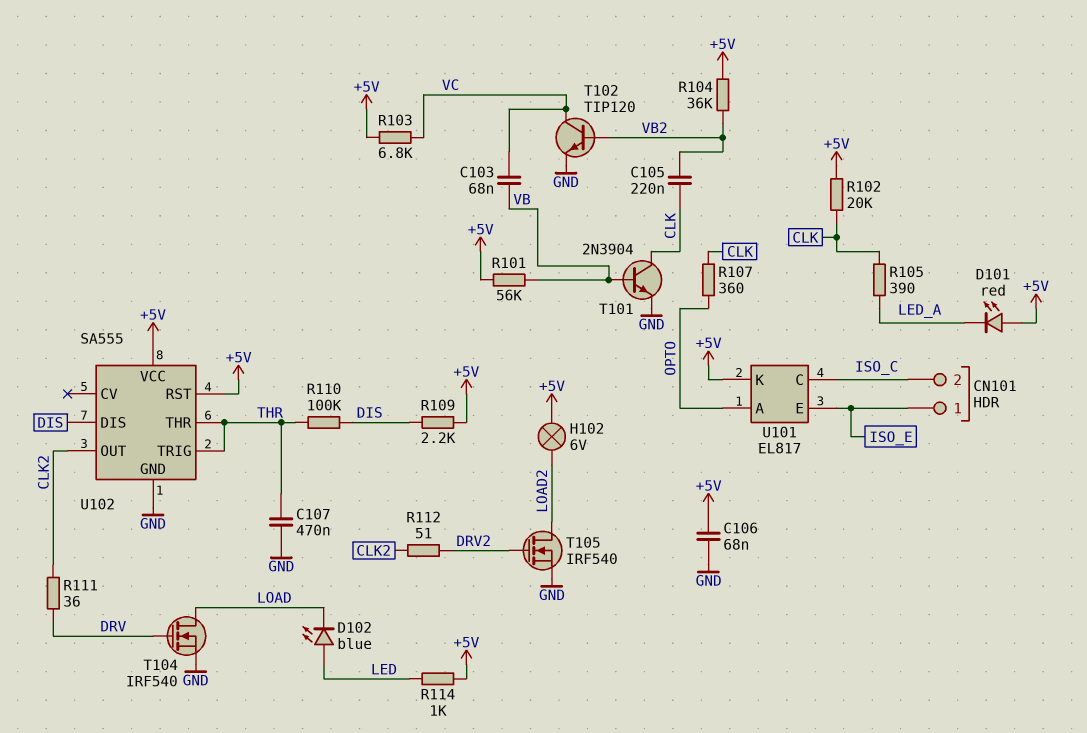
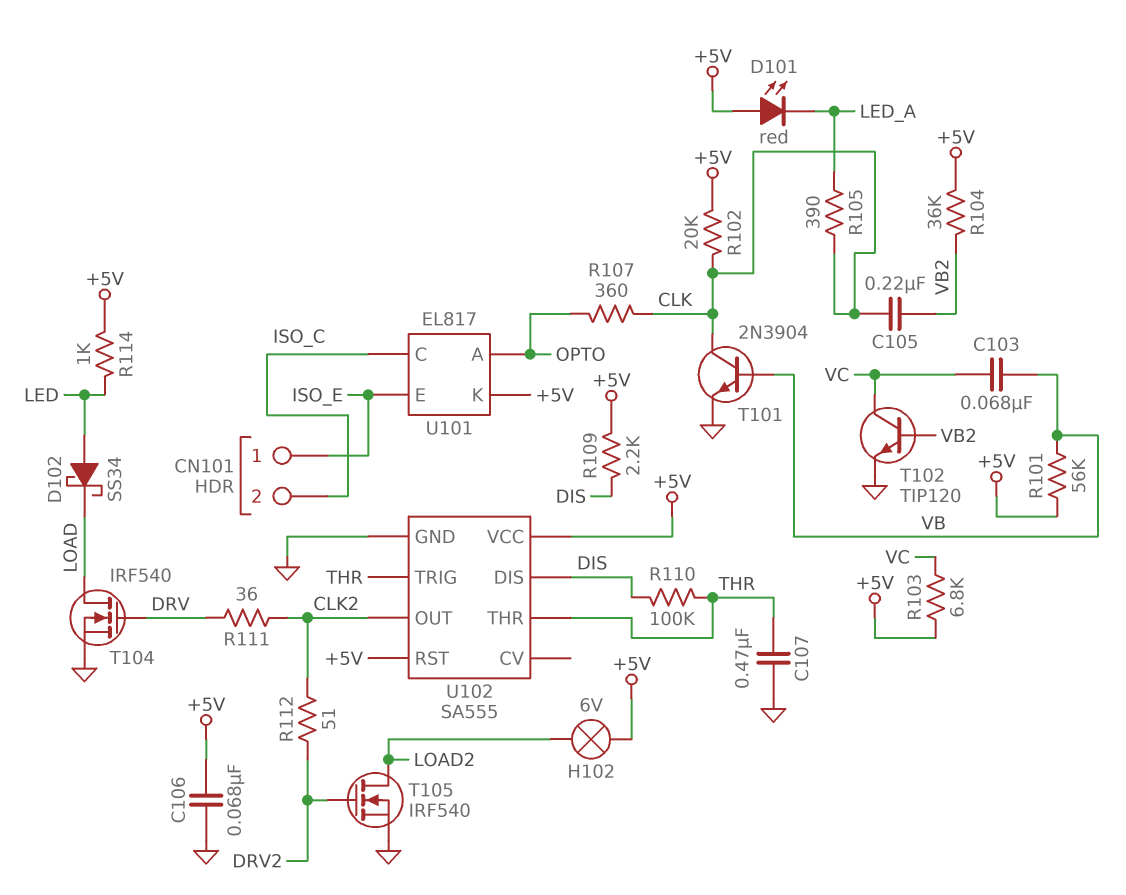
D102: LED blue (A LED, K LOAD) -> schottky SS34 (A LED, K LOAD)

